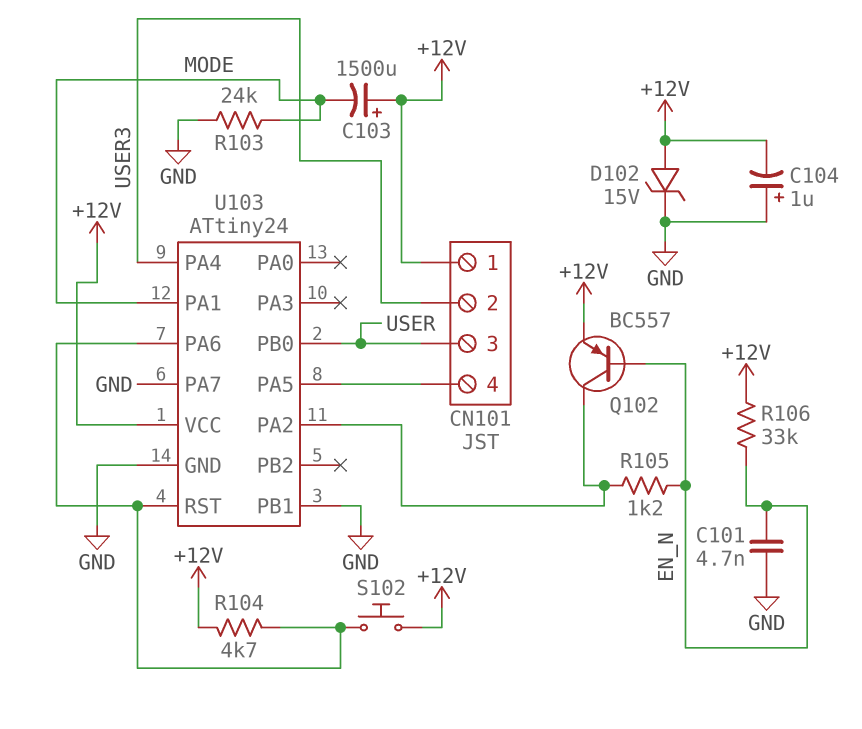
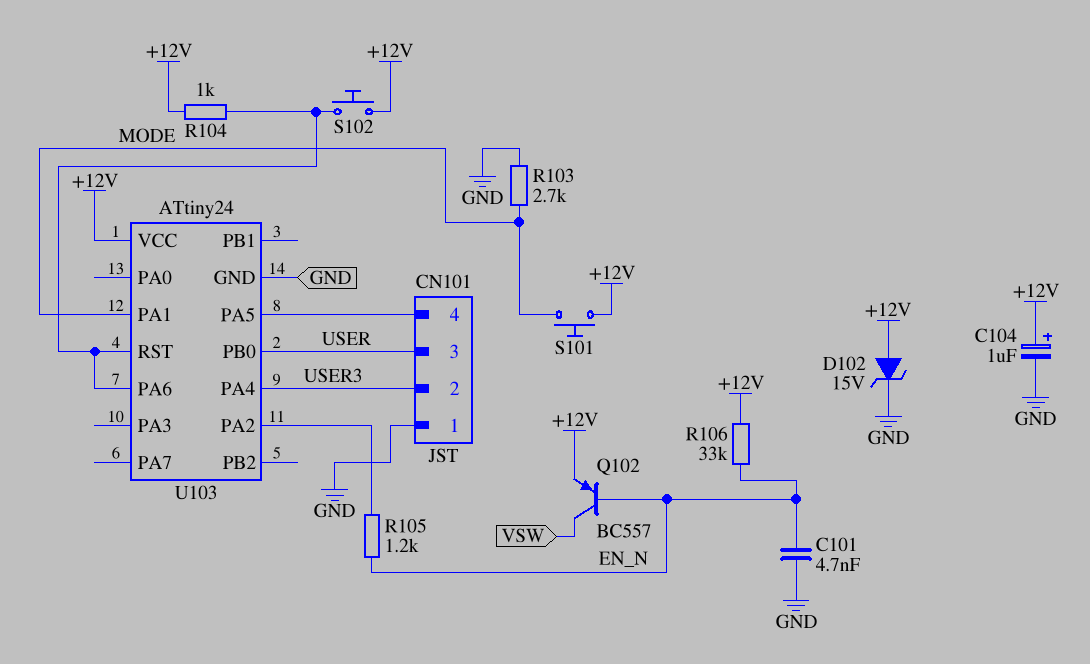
C103: 1500uF (plus +12V, minus MODE) -> none
C104: 1uF (plus GND, minus +12V) -> 1uF (plus +12V, minus GND)
CN101 pin 1: +12V -> GND
Q102: PNP BC557 (B EN_N, C U103/PA2, E +12V) -> PNP BC557 (B EN_N, C VSW, E +12V)
R103: 24k (GND, MODE) -> 2.7k (GND, MODE)
R104: 4.7k (+12V, U103/PA6) -> 1k (+12V, U103/PA6)
S101: none -> button (+12V, MODE)
U103 pin PA7: GND -> none
U103 pin PB1: GND -> none

